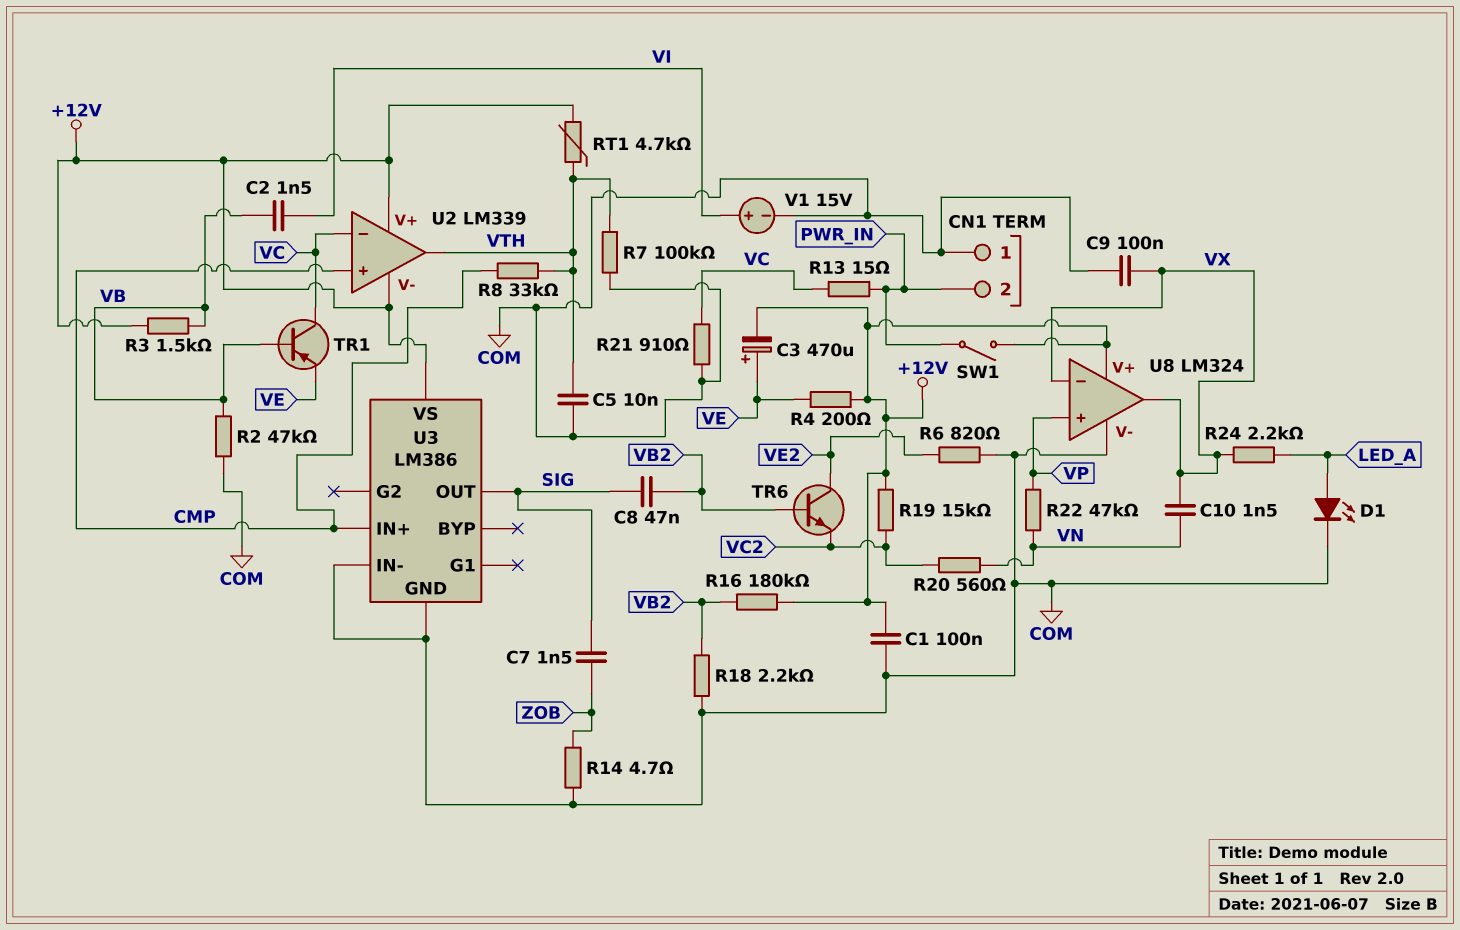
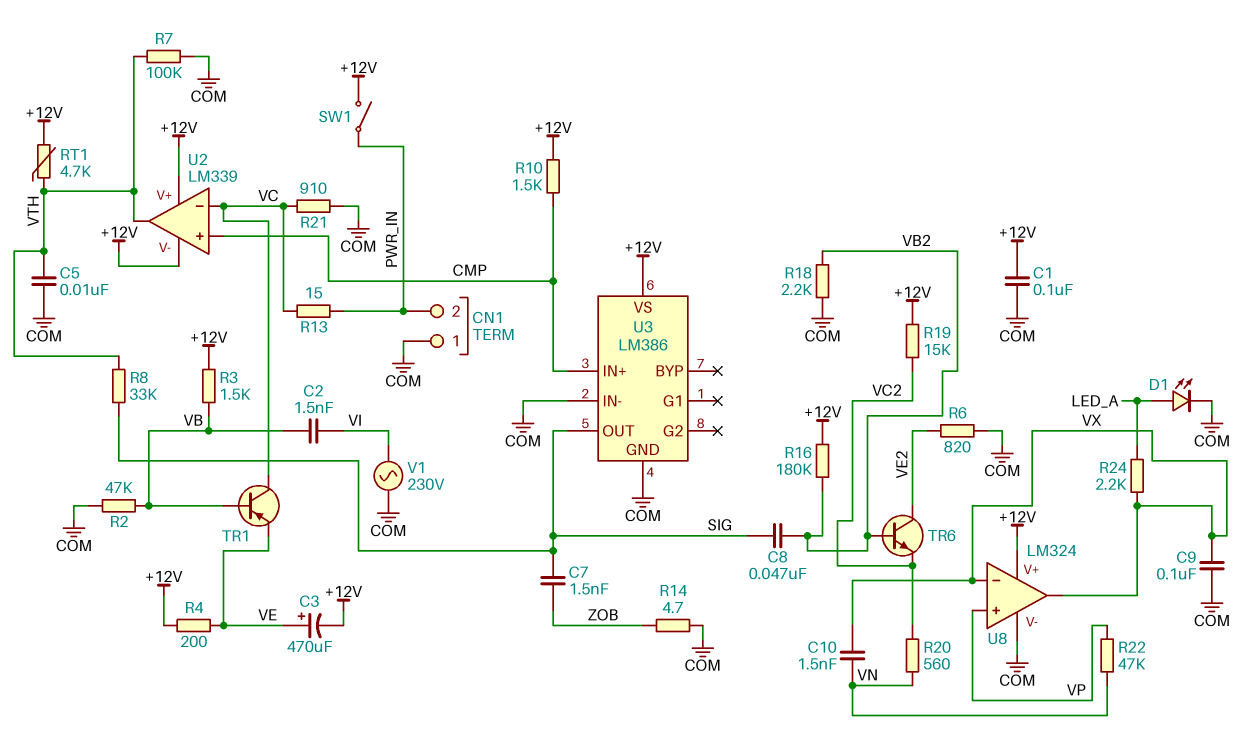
R8: 33k (CMP, VTH) -> 33k (SIG, VTH)
R10: none -> 1.5k (+12V, CMP)
V1: 15V (plus VI, minus COM) -> AC 230V (COM, VI)

